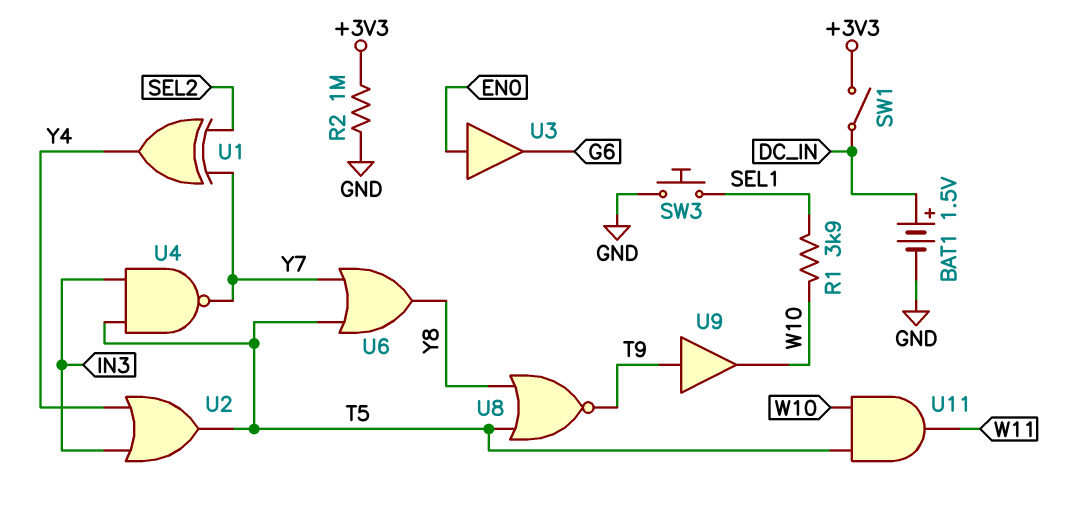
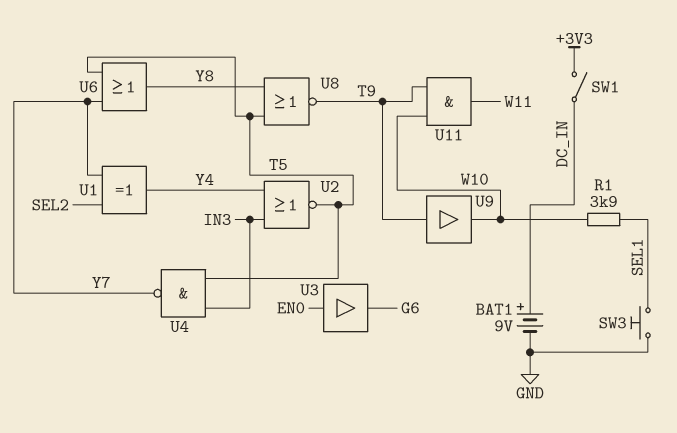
BAT1: 1.5V (plus DC_IN, minus GND) -> 9V (plus DC_IN, minus GND)
R2: 1M (+3V3, GND) -> none
U2: OR (in IN3, in Y4, out T5) -> NOR (in IN3, in Y4, out T5)
U11: AND (in T5, in W10, out W11) -> AND (in T9, in W10, out W11)

